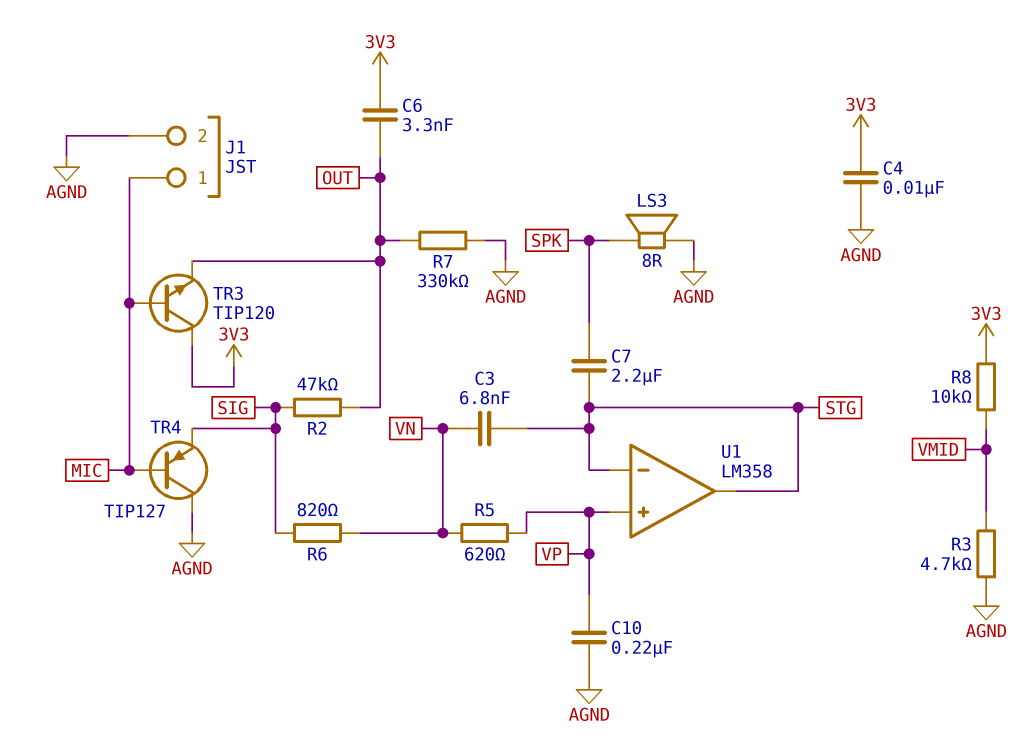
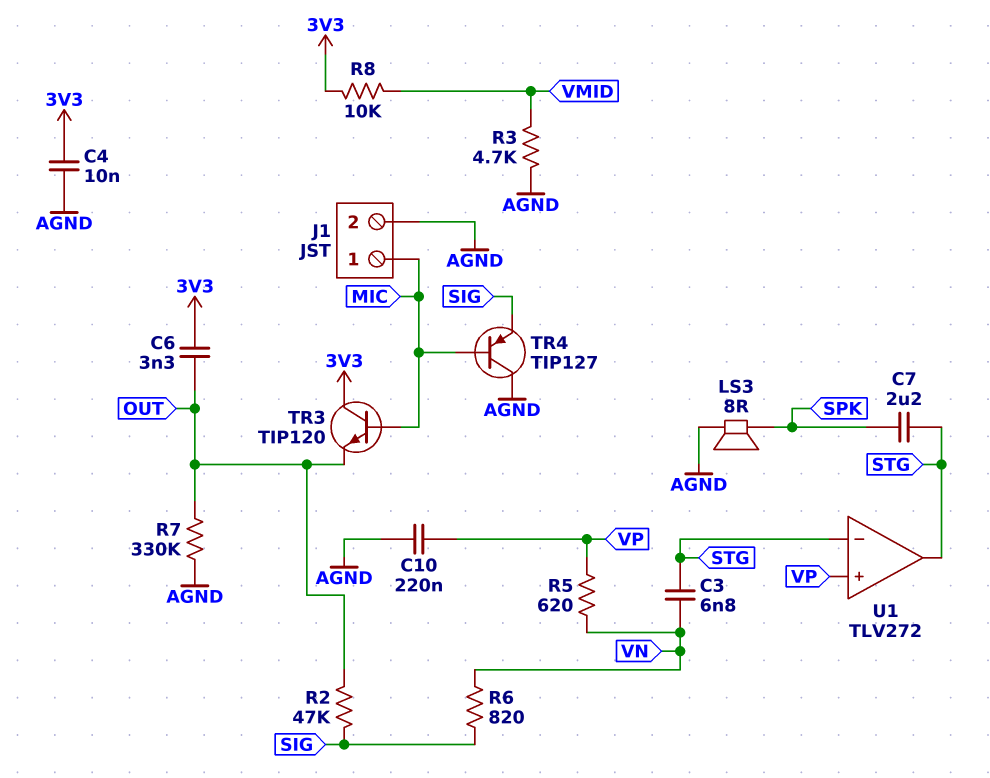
U1: LM358 -> TLV272

